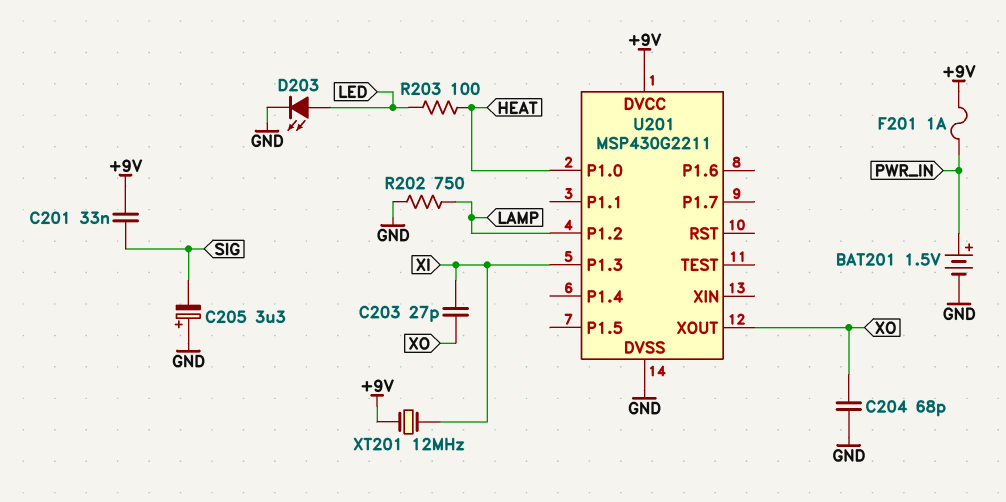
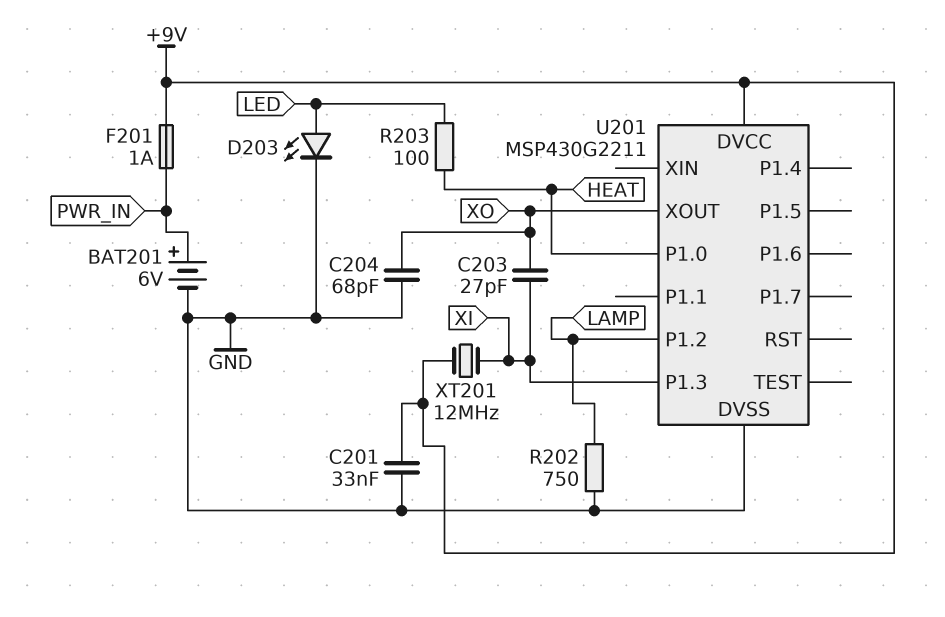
BAT201: 1.5V (plus PWR_IN, minus GND) -> 6V (plus PWR_IN, minus GND)
C201: 33nF (+9V, SIG) -> 33nF (+9V, GND)
C205: 3.3uF (plus GND, minus SIG) -> none

